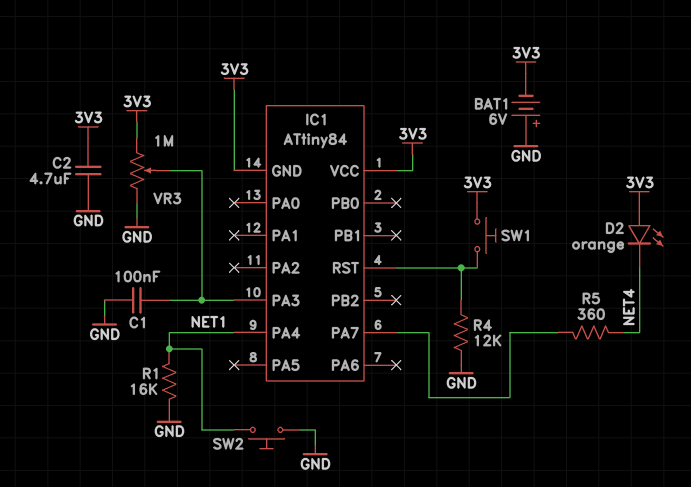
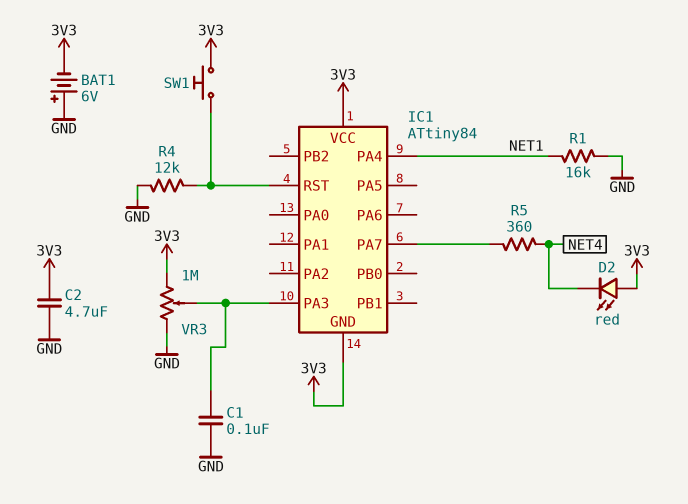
D2: LED orange (A 3V3, K NET4) -> LED red (A 3V3, K NET4)
SW2: button (GND, NET1) -> none

